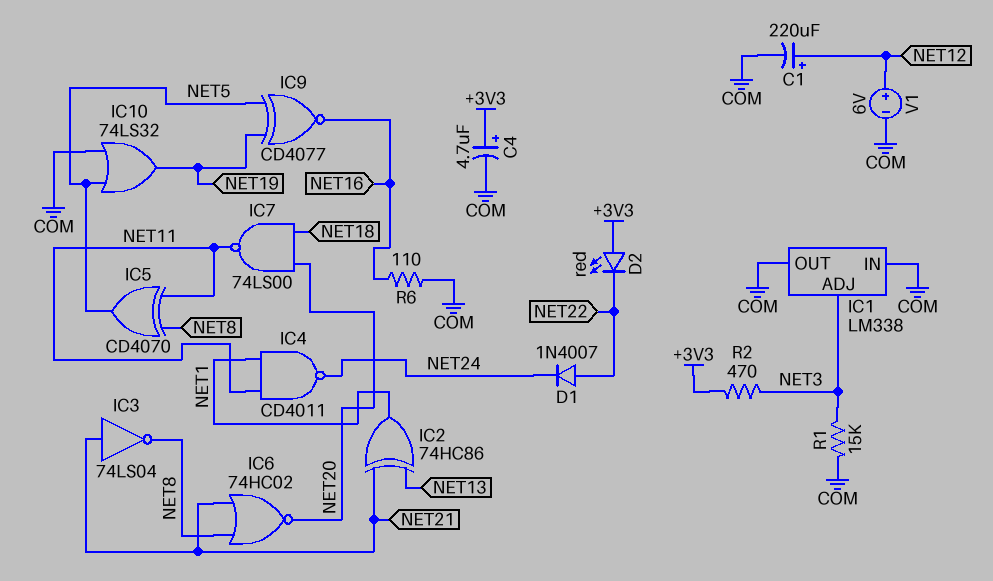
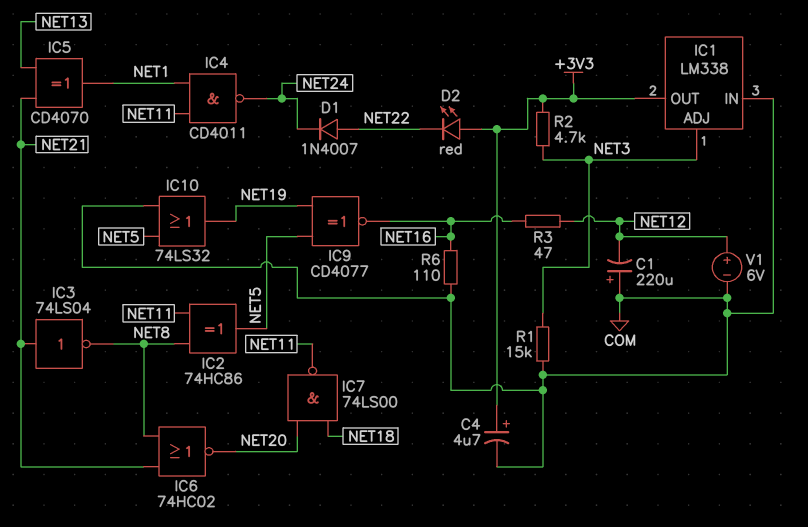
C1: 220uF (plus NET12, minus COM) -> 220uF (plus COM, minus NET12)
IC1 pin OUT: COM -> +3V3
IC2: XOR 74HC86 (in NET13, in NET21, out NET1) -> XOR 74HC86 (in NET8, in NET11, out NET5)
IC5: XOR CD4070 (in NET8, in NET11, out NET5) -> XOR CD4070 (in NET13, in NET21, out NET1)
R2: 470 (+3V3, NET3) -> 4.7k (+3V3, NET3)
R3: none -> 47 (NET12, NET16)

